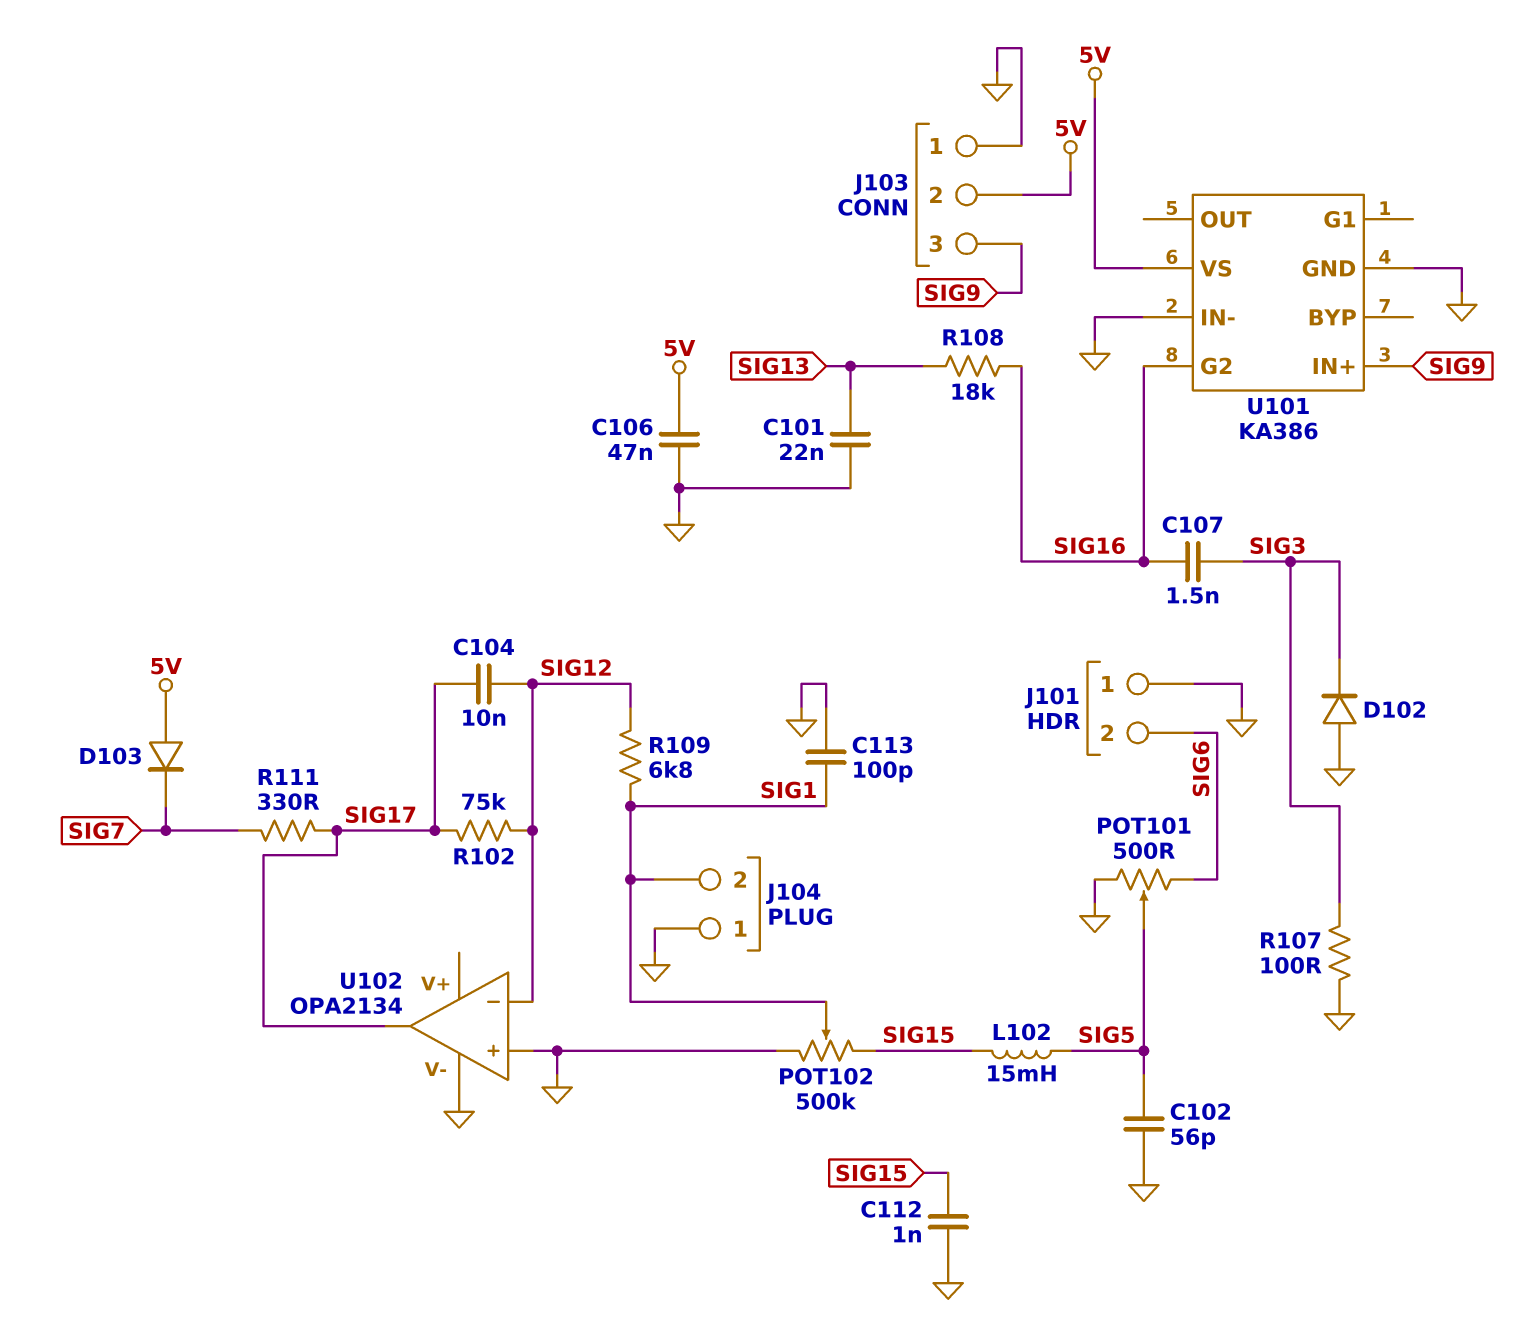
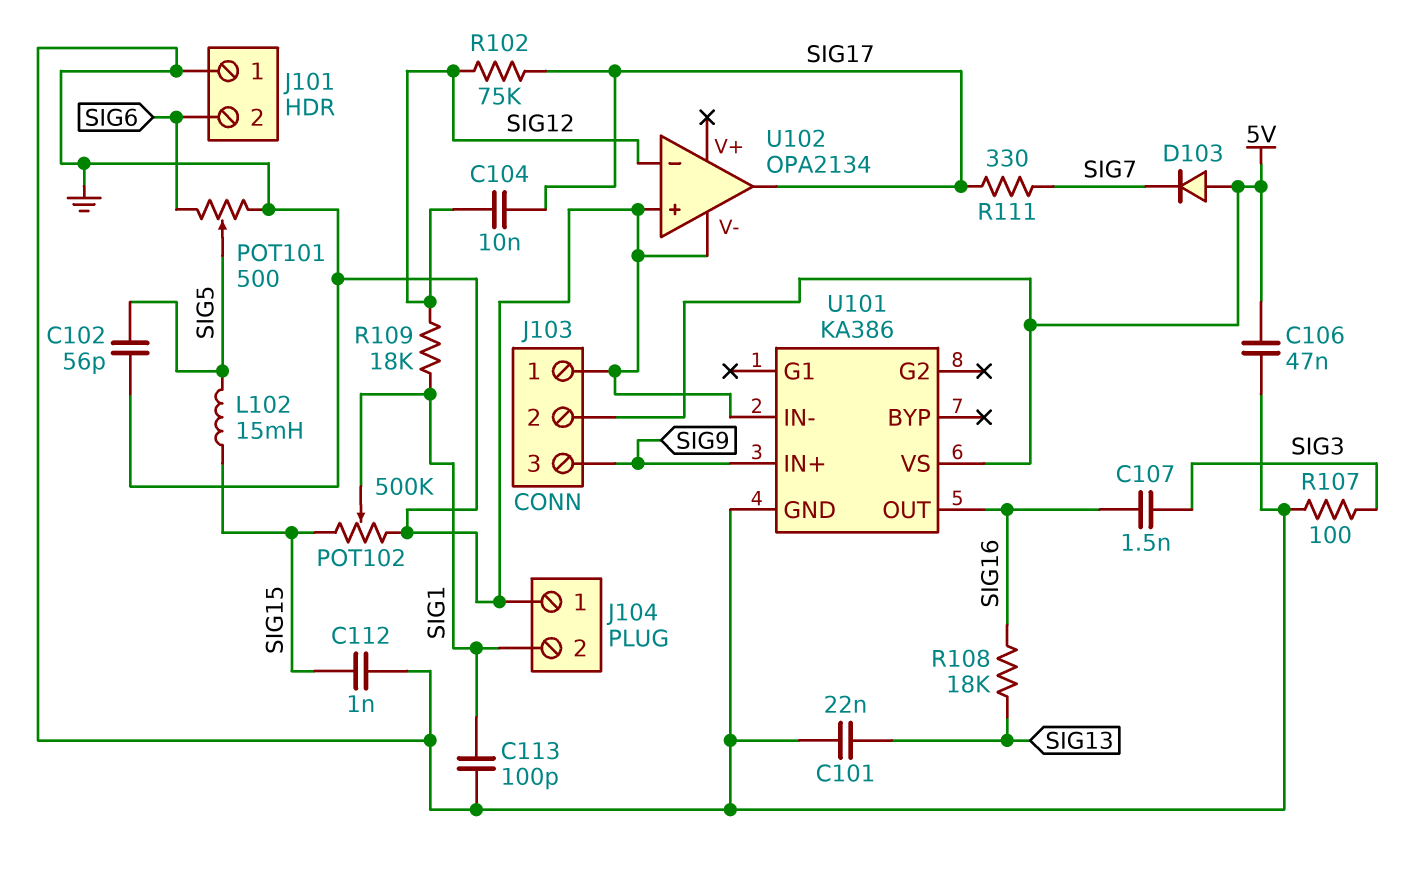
D102: diode (A GND, K SIG3) -> none
R109: 6.8k (SIG1, SIG12) -> 18k (SIG1, SIG12)
U101 pin G2: SIG16 -> none
U101 pin OUT: none -> SIG16

